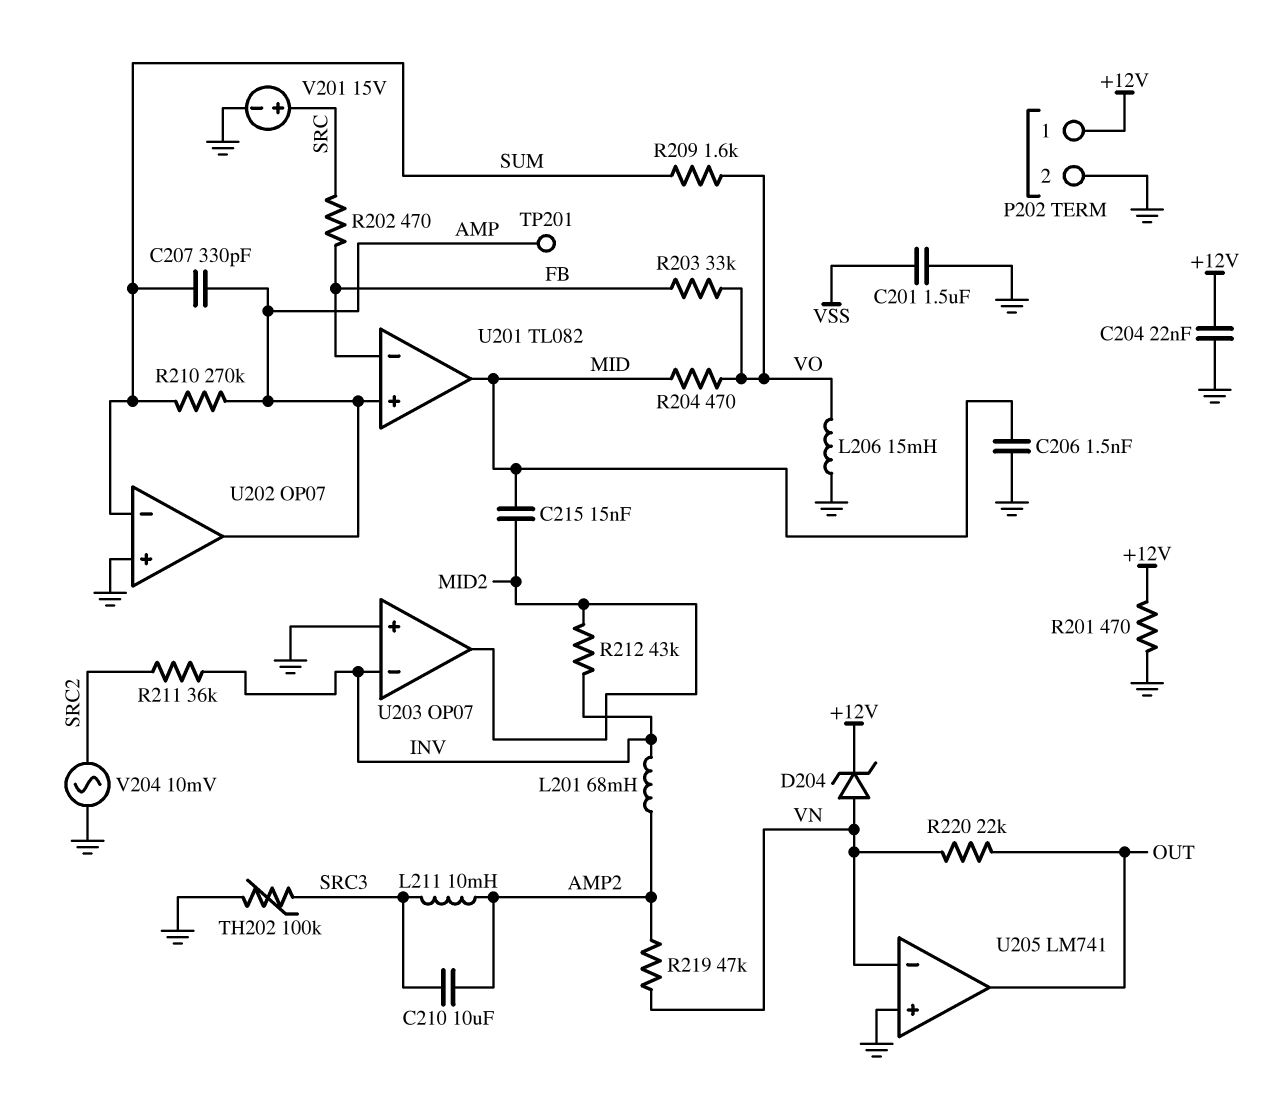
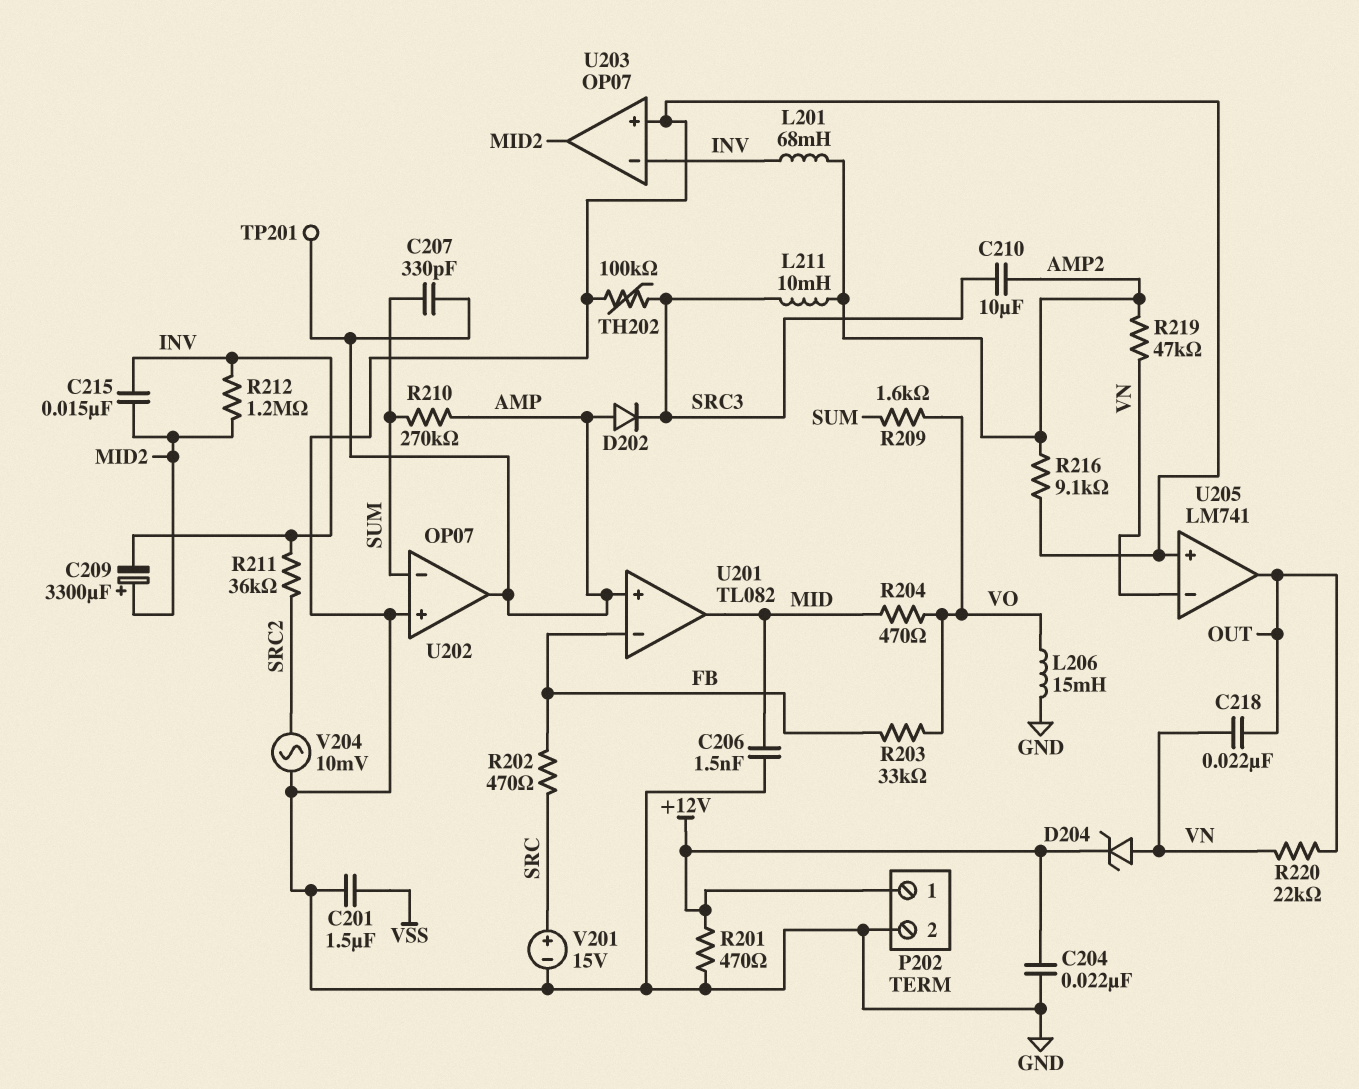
C209: none -> 3300uF (plus MID2, minus INV)
C215: 15nF (MID, MID2) -> 15nF (INV, MID2)
C218: none -> 22nF (OUT, VN)
D202: none -> diode (A AMP, K SRC3)
R212: 43k (INV, MID2) -> 1.2M (INV, MID2)
R216: none -> 9.1k (AMP2, GND)

